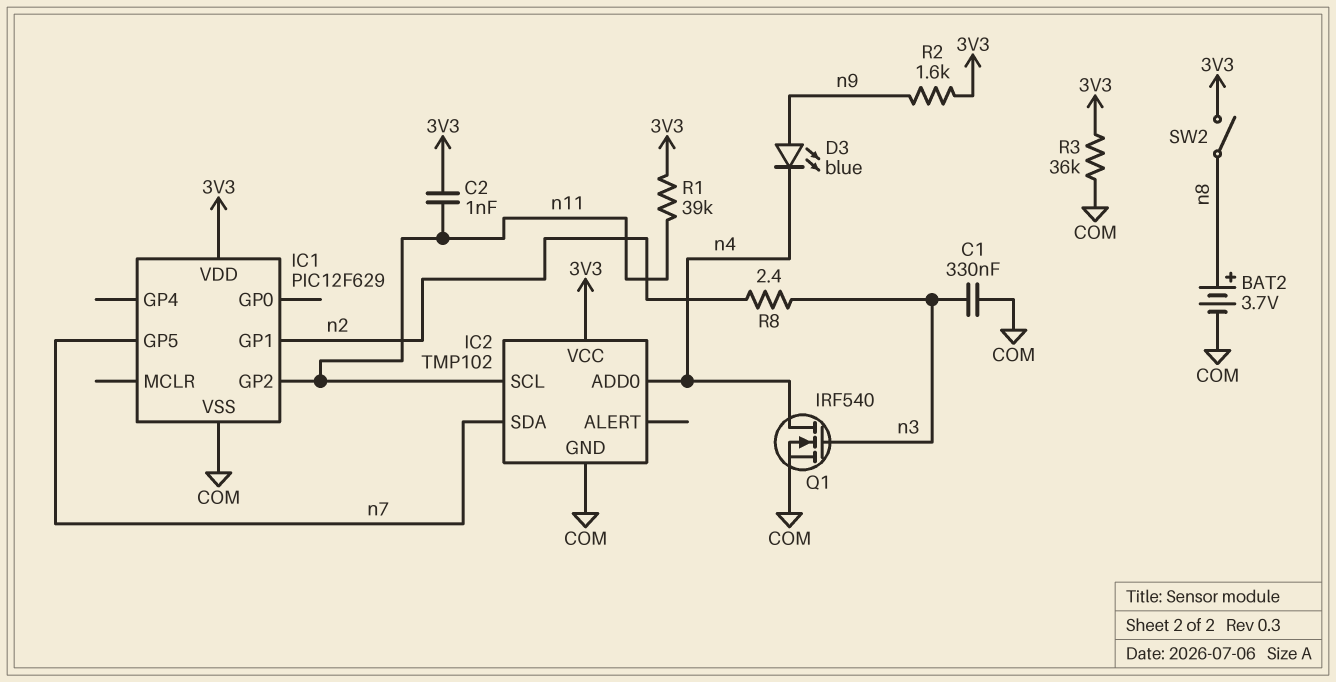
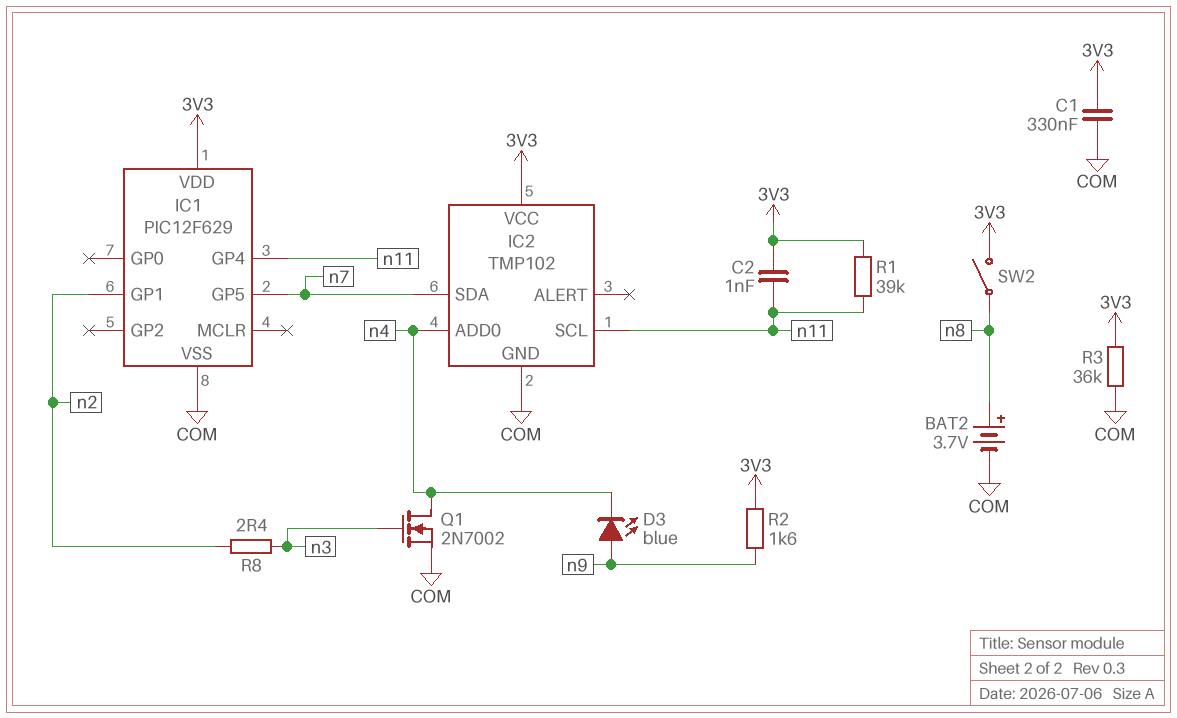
C1: 330nF (COM, n3) -> 330nF (3V3, COM)
IC1 pin GP2: n11 -> none
IC1 pin GP4: none -> n11
Q1: NMOS IRF540 (G n3, D n4, S COM) -> NMOS 2N7002 (G n3, D n4, S COM)

